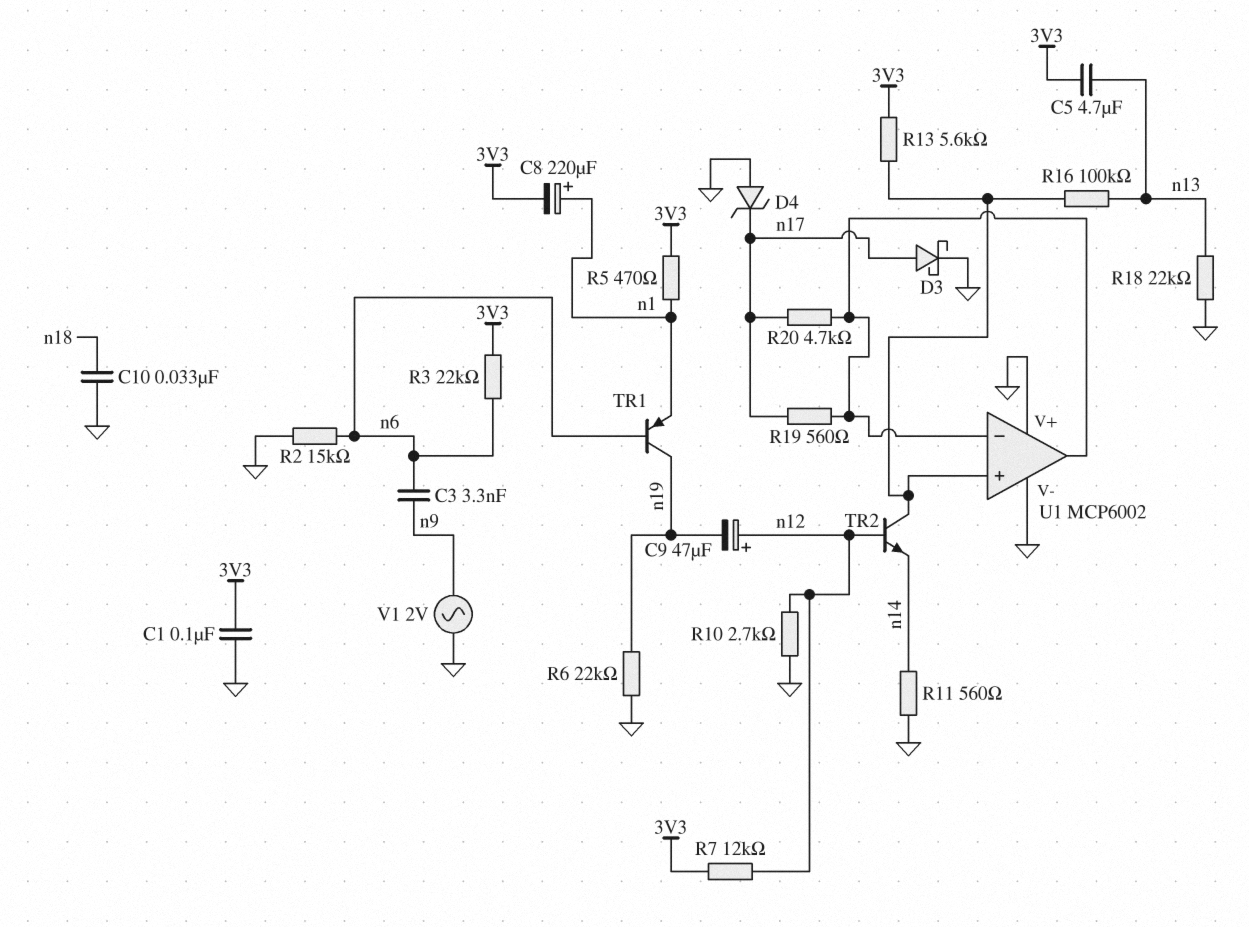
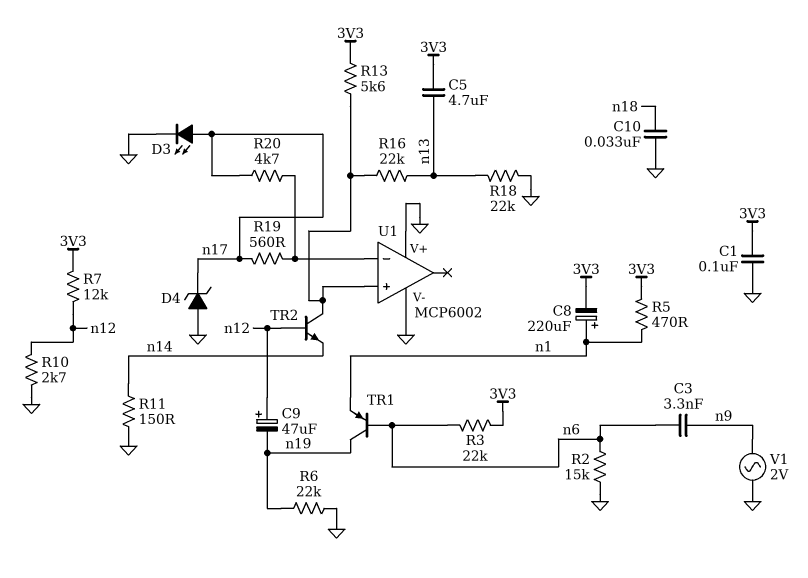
D3: schottky (A n17, K GND) -> LED (A n17, K GND)
R11: 560 (GND, n14) -> 150 (GND, n14)
R16: 100k (U1/in+, n13) -> 22k (U1/in+, n13)
U1 pin out: U1/in- -> none

